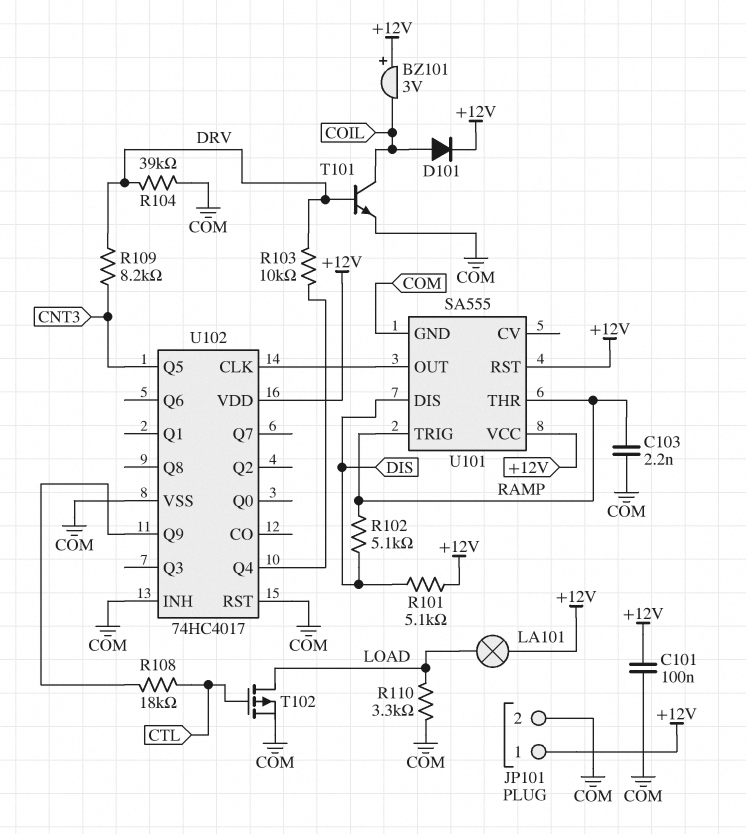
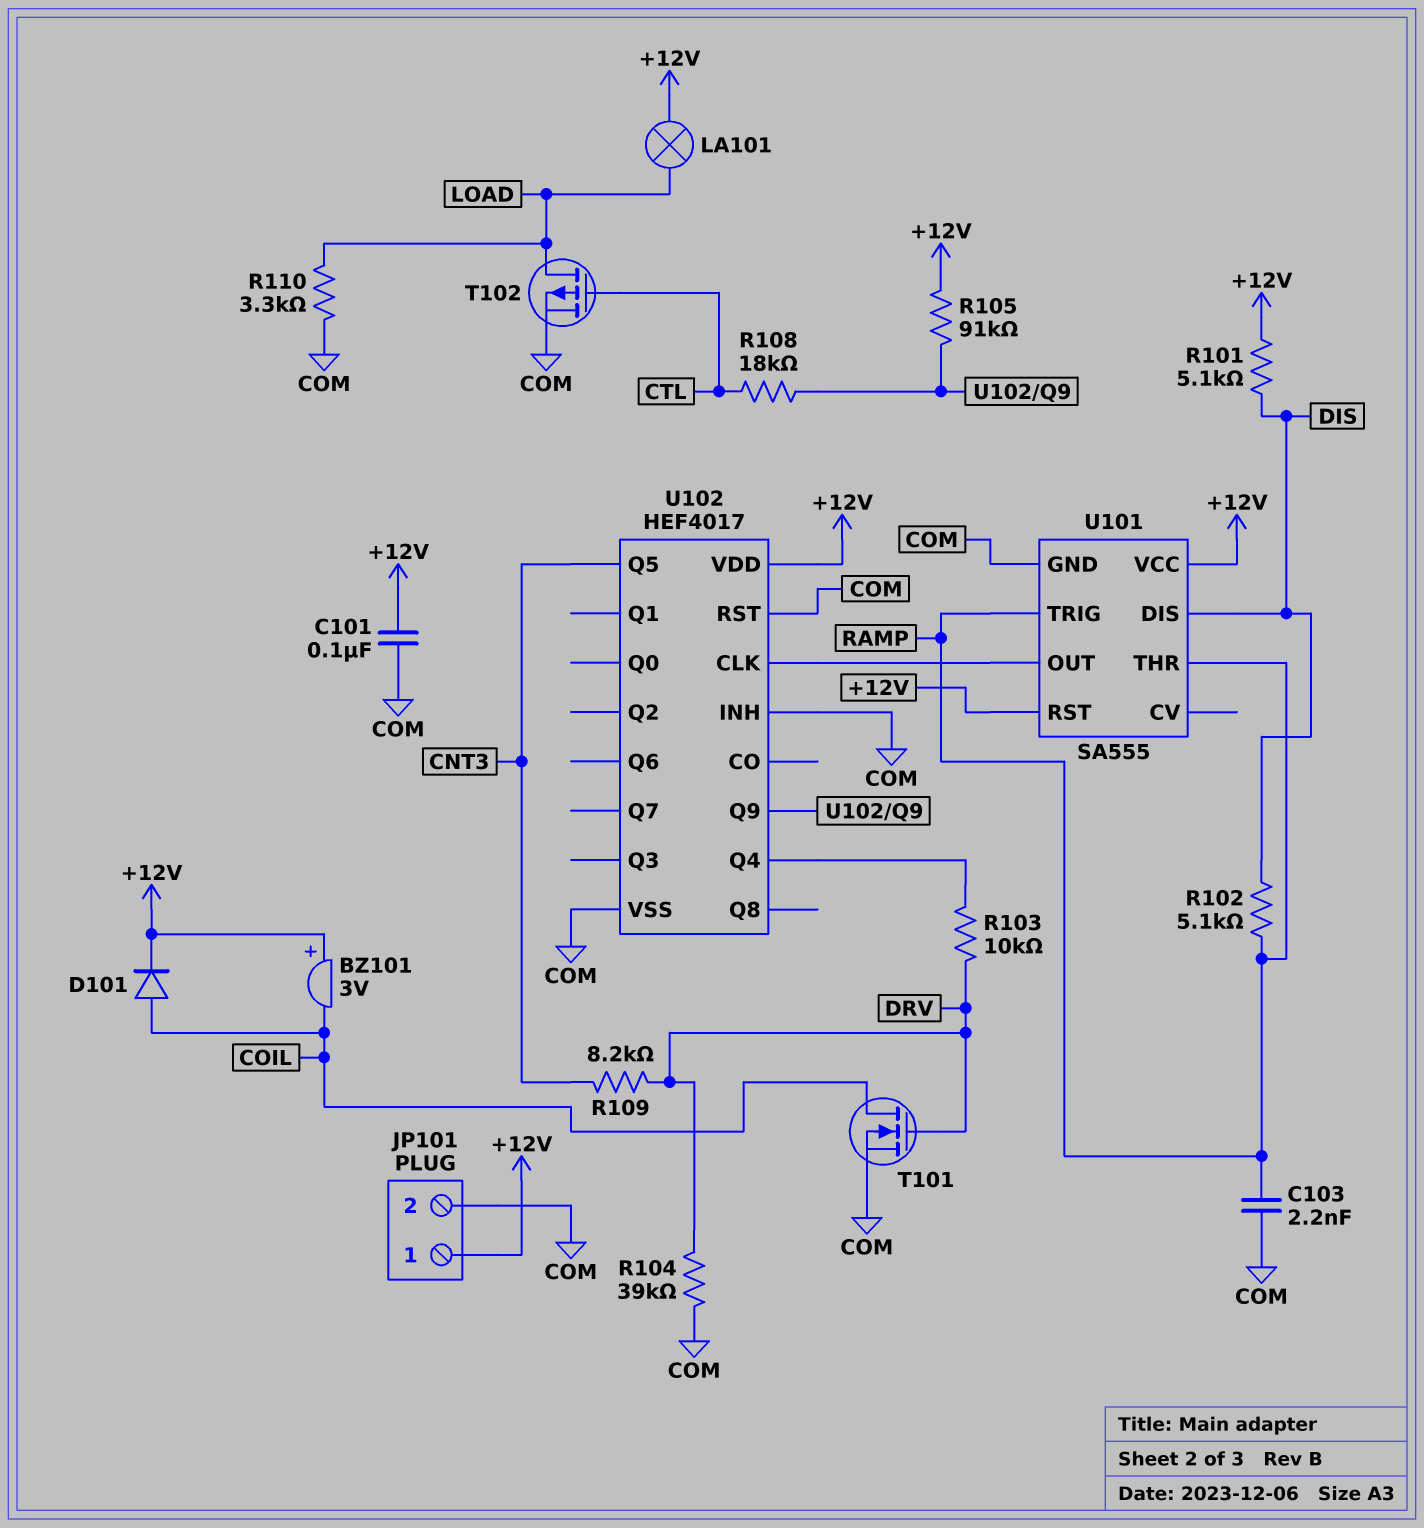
R105: none -> 91k (+12V, U102/Q9)
T101: NPN (B DRV, C COIL, E COM) -> NMOS (G DRV, D COIL, S COM)
U102: 74HC4017 -> HEF4017

